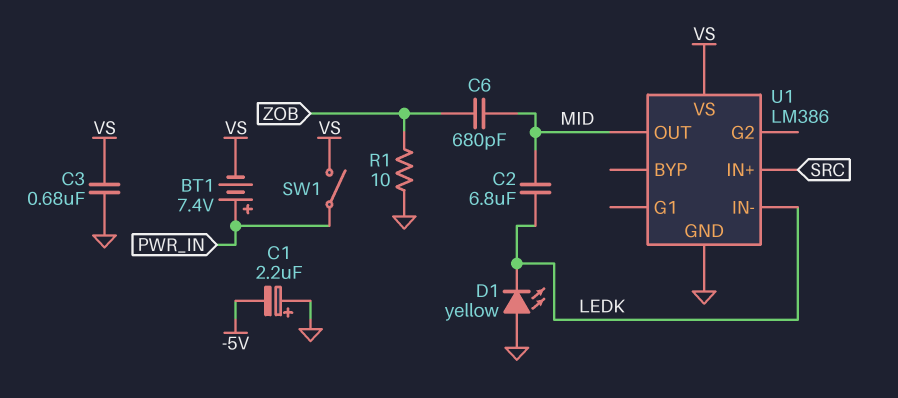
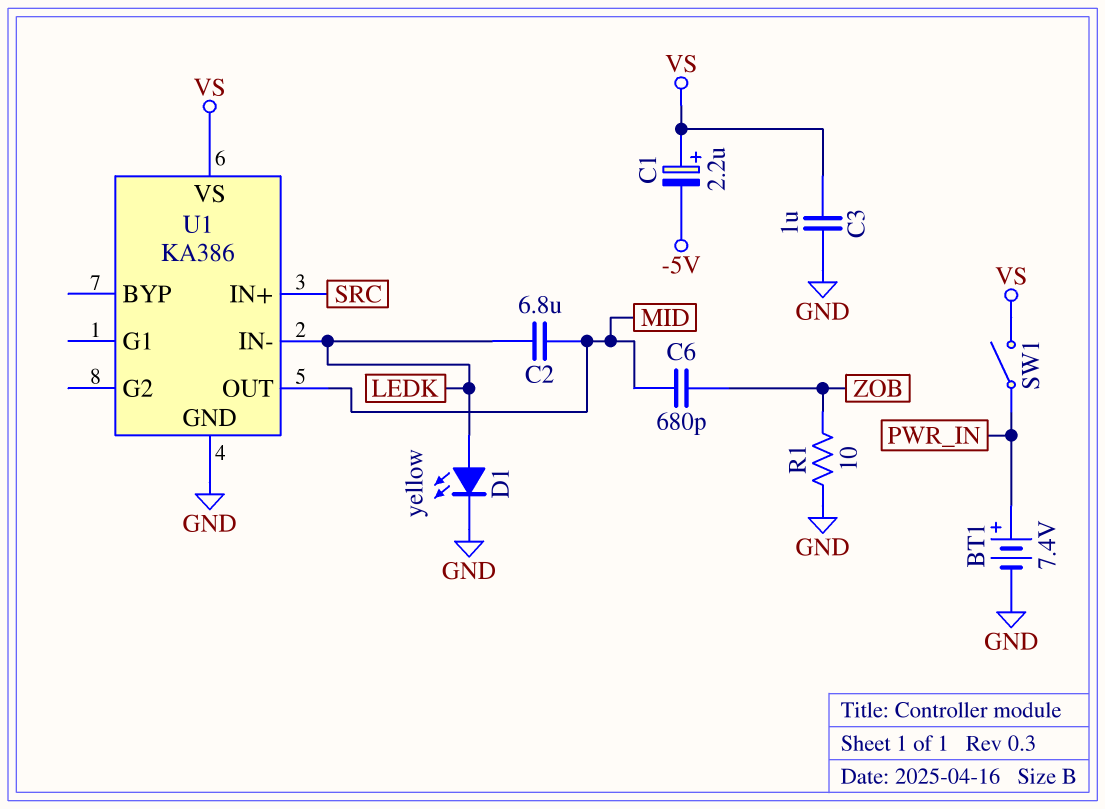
BT1: 7.4V (plus PWR_IN, minus VS) -> 7.4V (plus PWR_IN, minus GND)
C1: 2.2uF (plus GND, minus -5V) -> 2.2uF (plus VS, minus -5V)
C3: 680nF (GND, VS) -> 1uF (GND, VS)
D1: LED yellow (A GND, K LEDK) -> LED yellow (A LEDK, K GND)
U1: LM386 -> KA386

